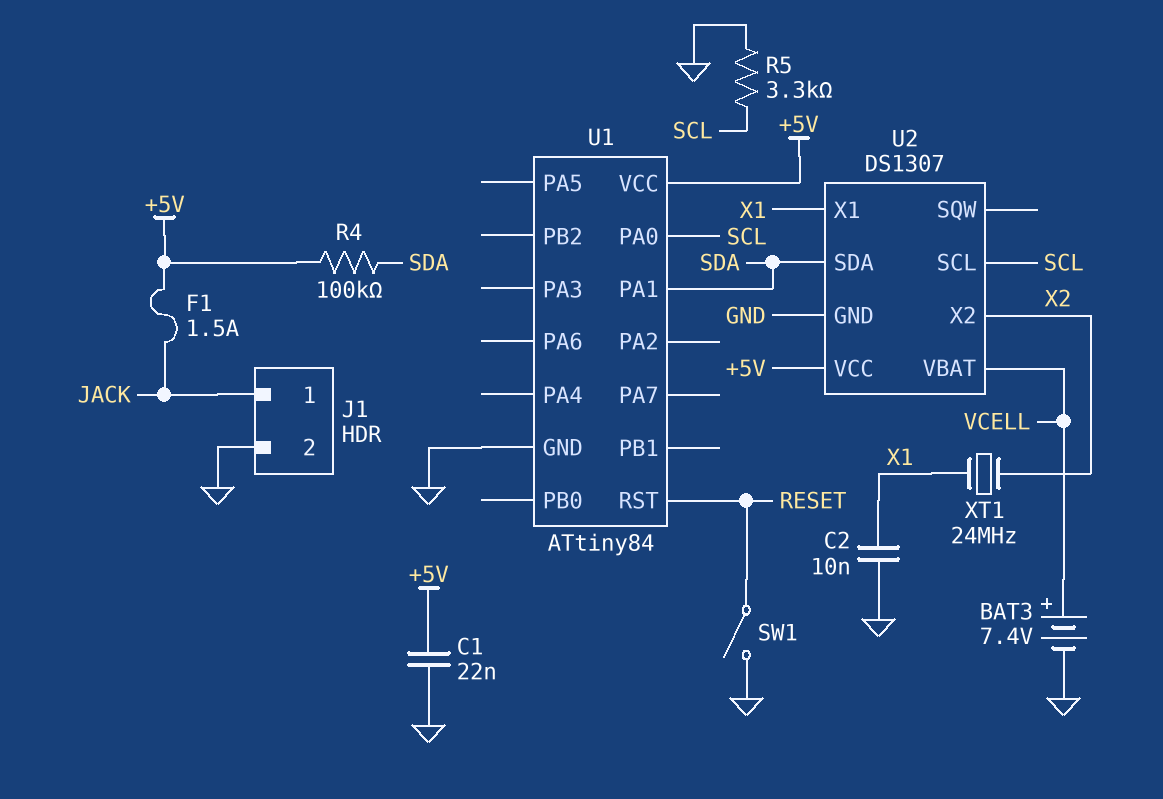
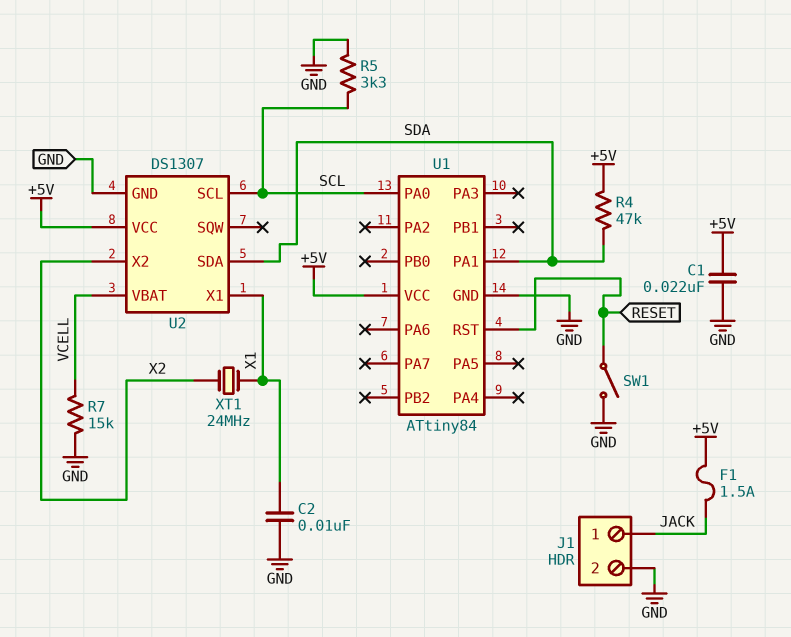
BAT3: 7.4V (plus VCELL, minus GND) -> none
R4: 100k (+5V, SDA) -> 47k (+5V, SDA)
R7: none -> 15k (GND, VCELL)

